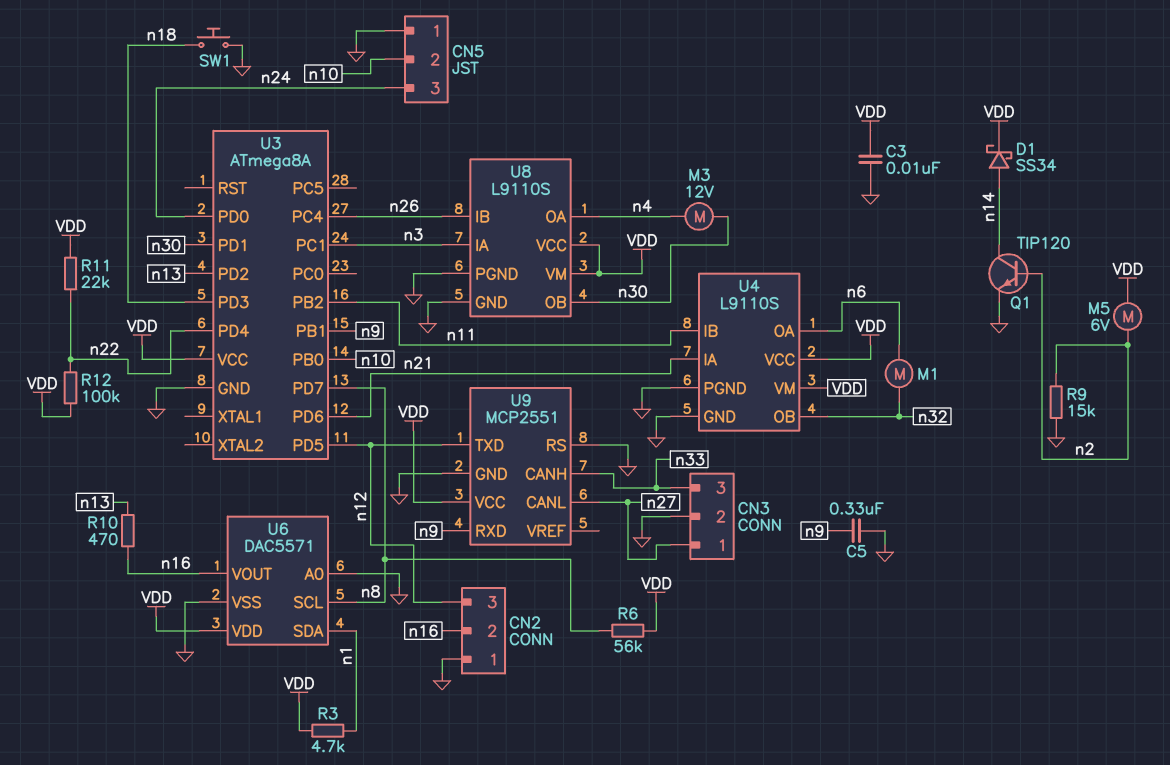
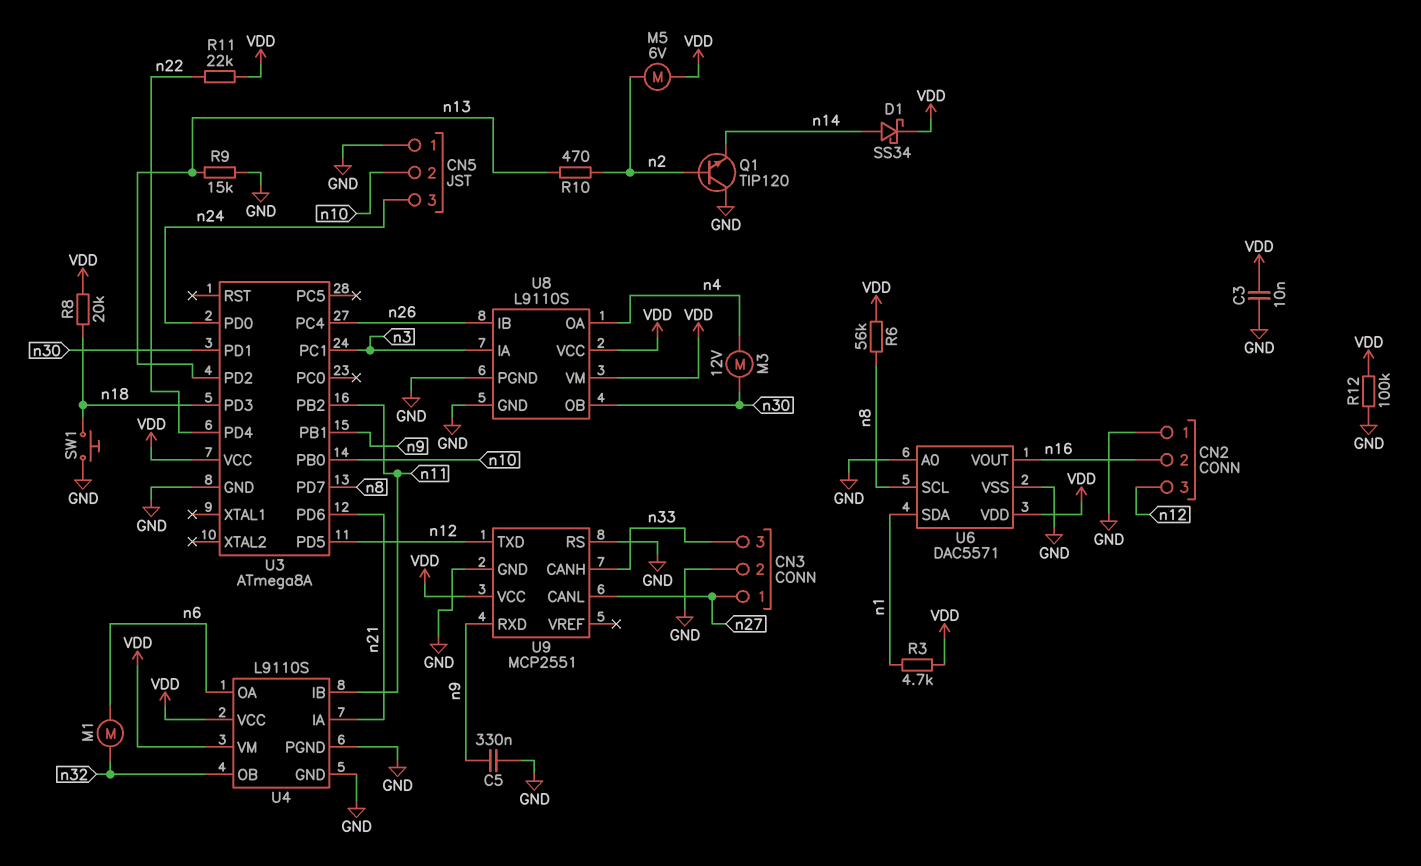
Q1: NPN TIP120 (B n2, C n14, E GND) -> NPN TIP120 (B n2, C GND, E n14)
R8: none -> 20k (VDD, n18)
R9: 15k (GND, n2) -> 15k (GND, n13)
R10: 470 (n13, n16) -> 470 (n2, n13)
R12: 100k (VDD, n22) -> 100k (GND, VDD)

